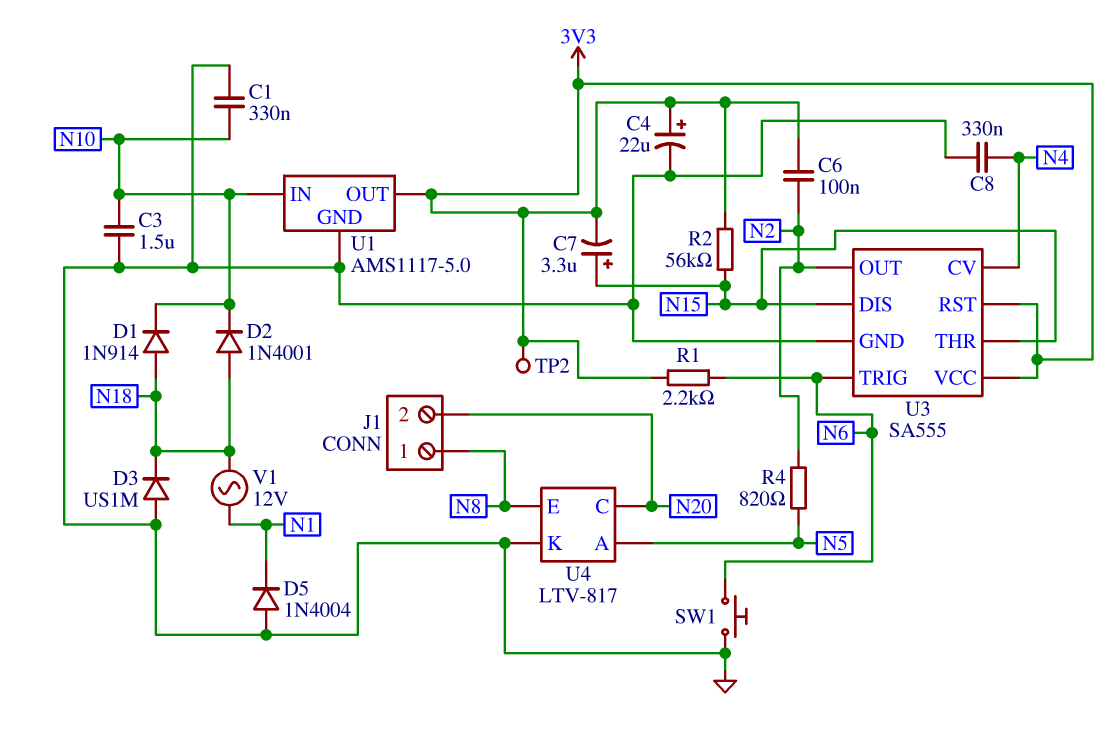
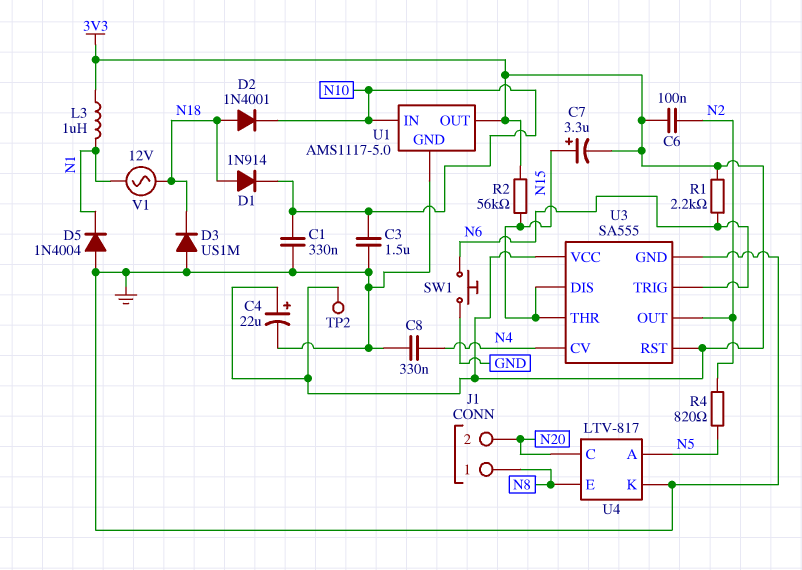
L3: none -> 1uH (3V3, N1)

